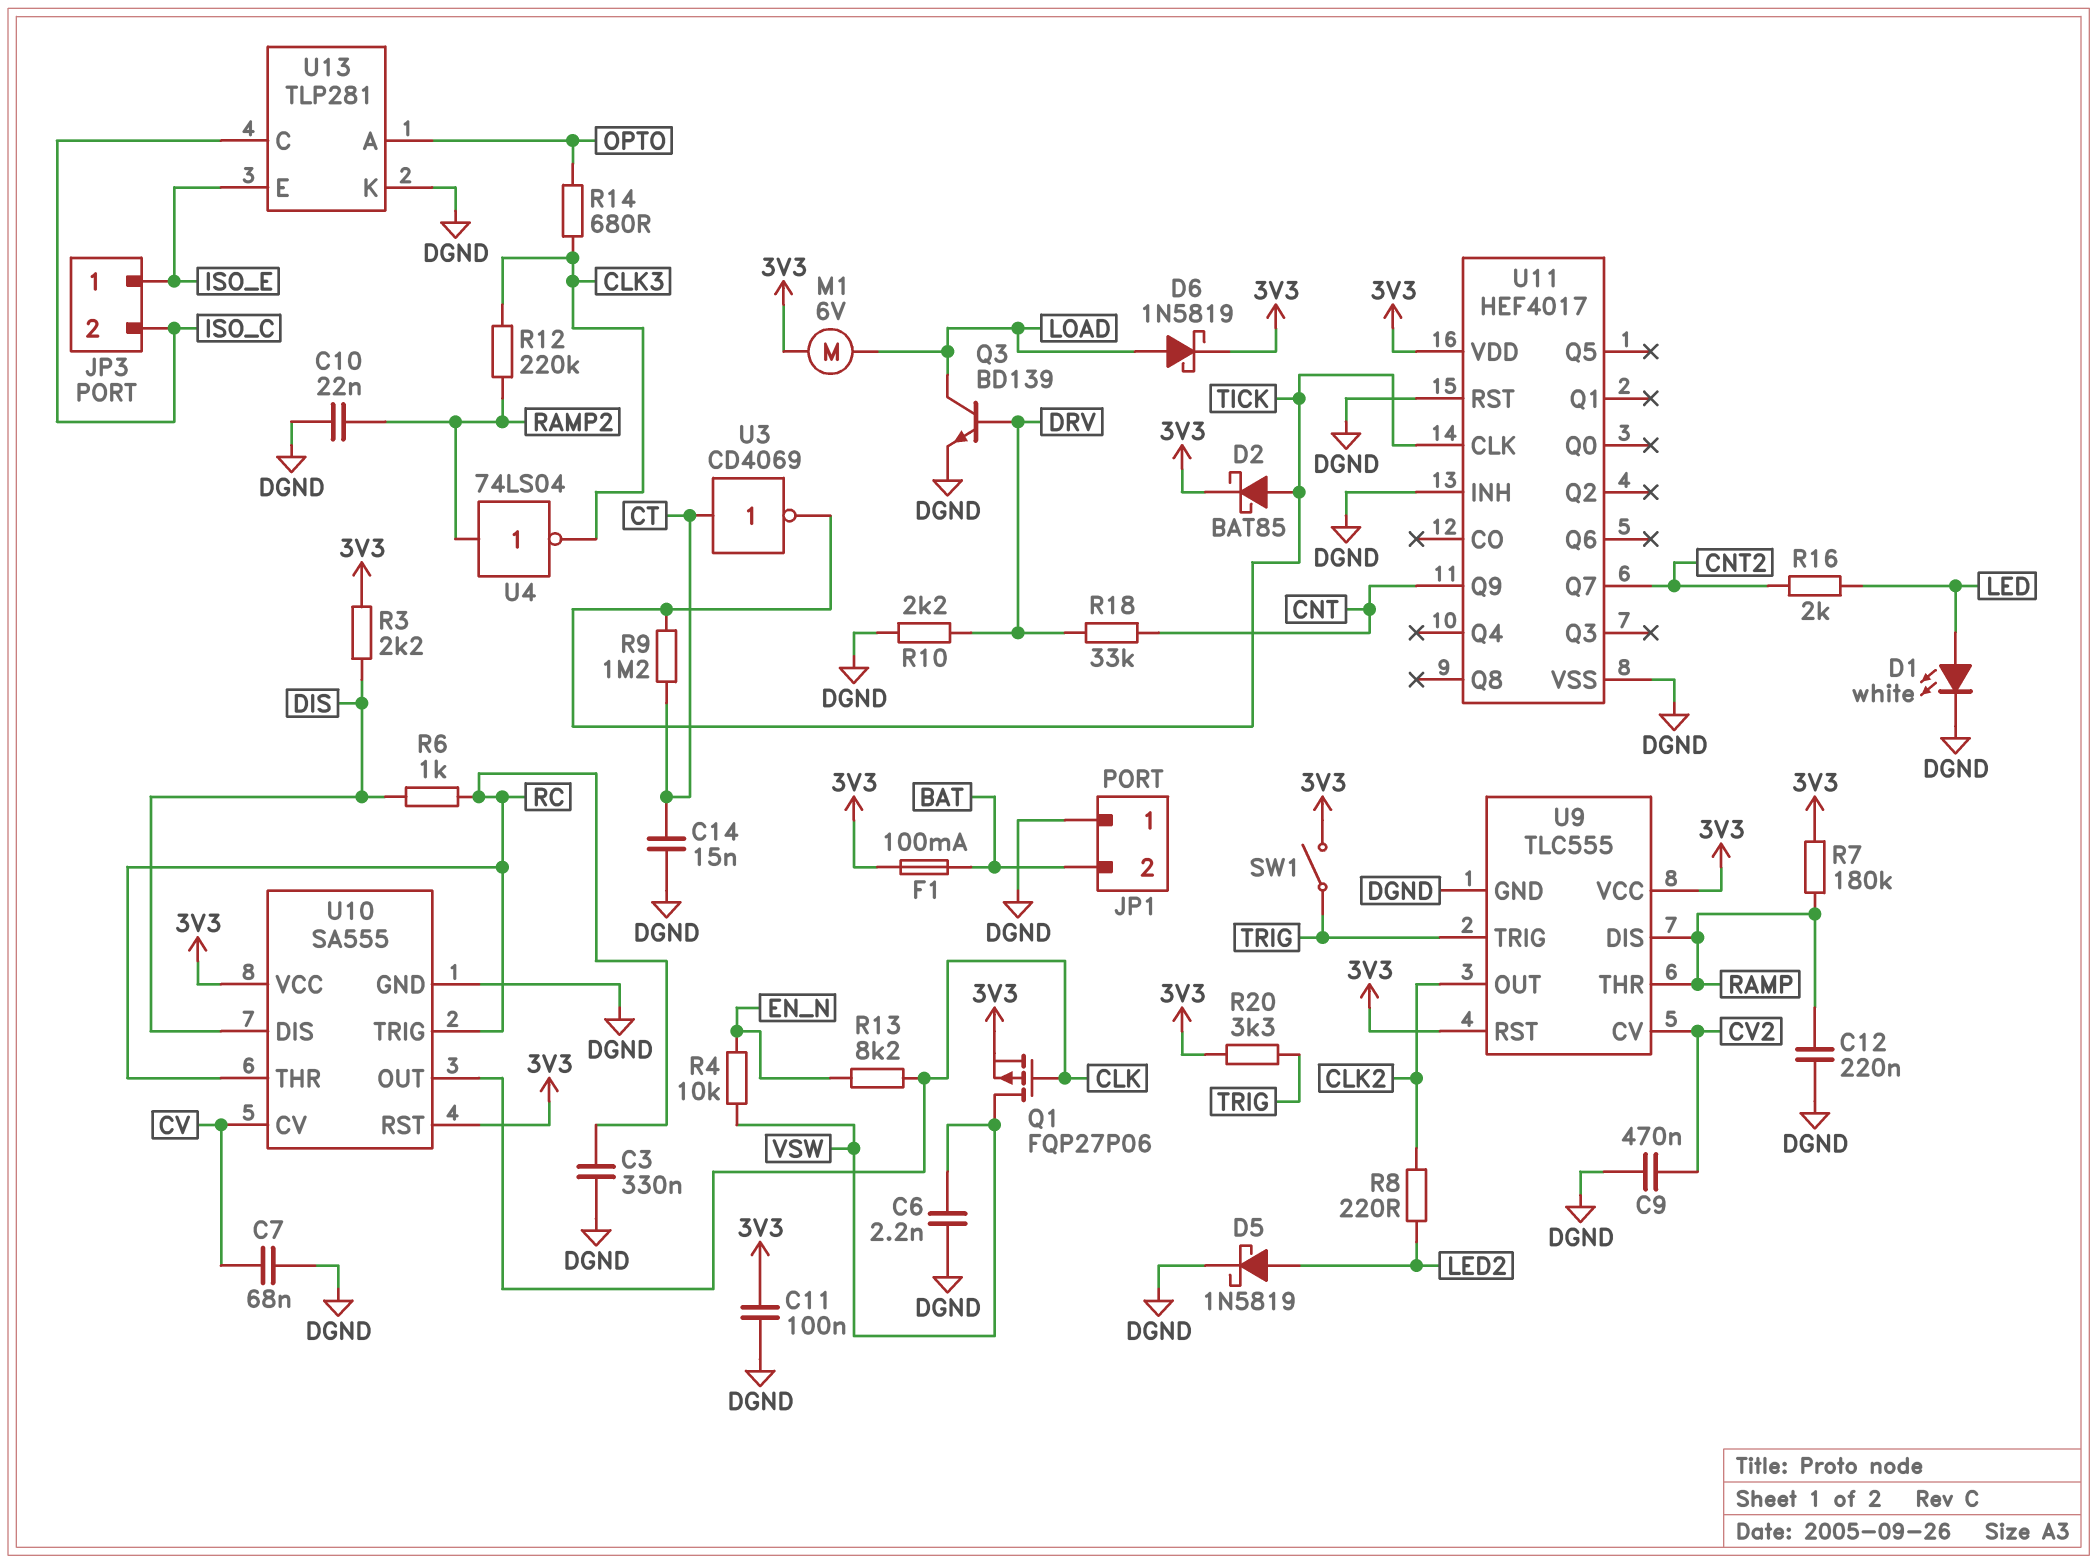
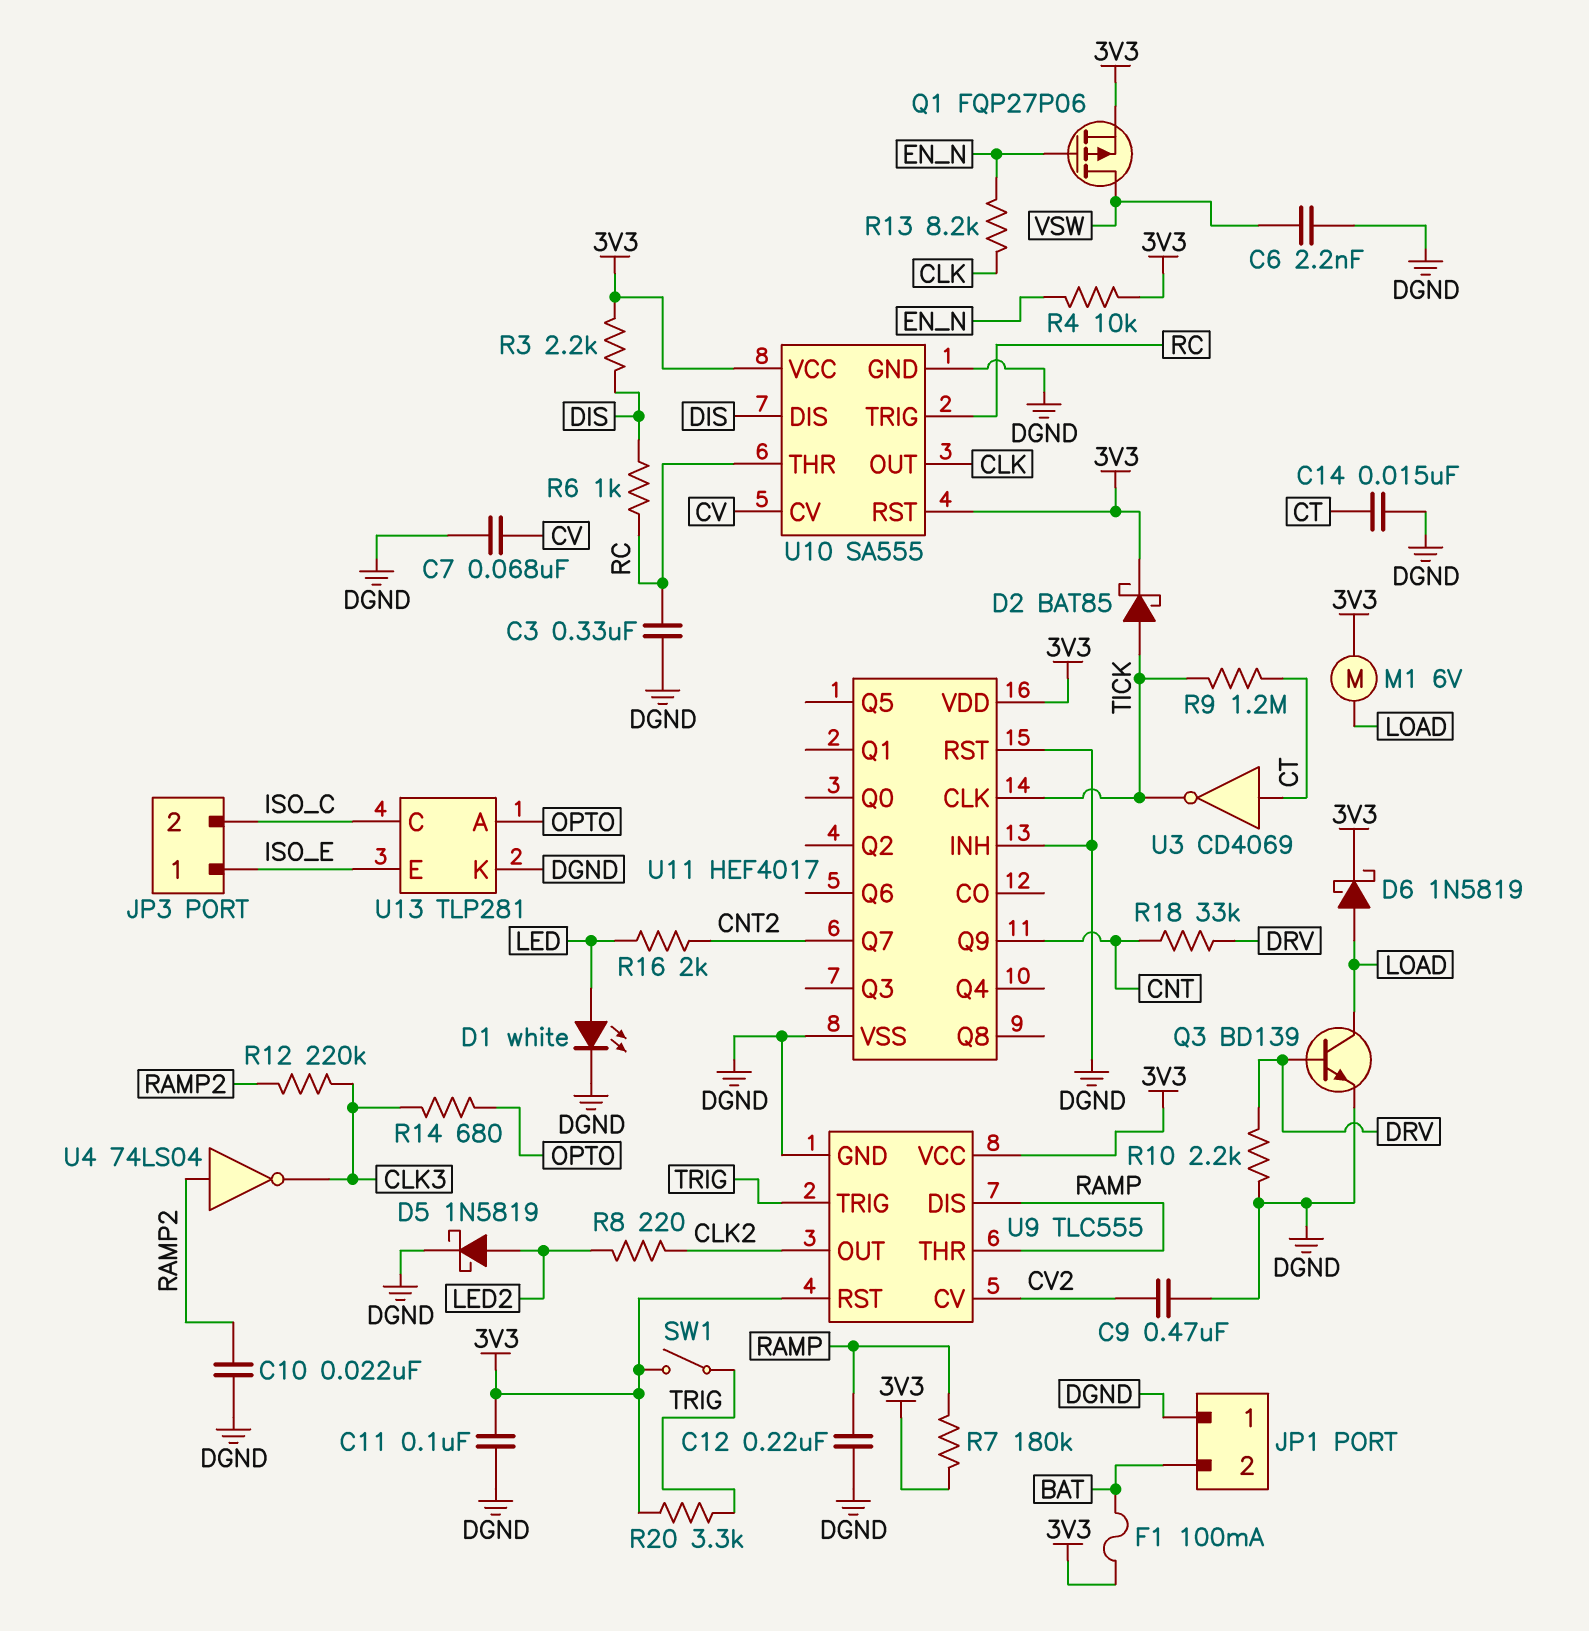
Q1: PMOS FQP27P06 (G CLK, D VSW, S 3V3) -> PMOS FQP27P06 (G EN_N, D VSW, S 3V3)
R4: 10k (EN_N, VSW) -> 10k (3V3, EN_N)

